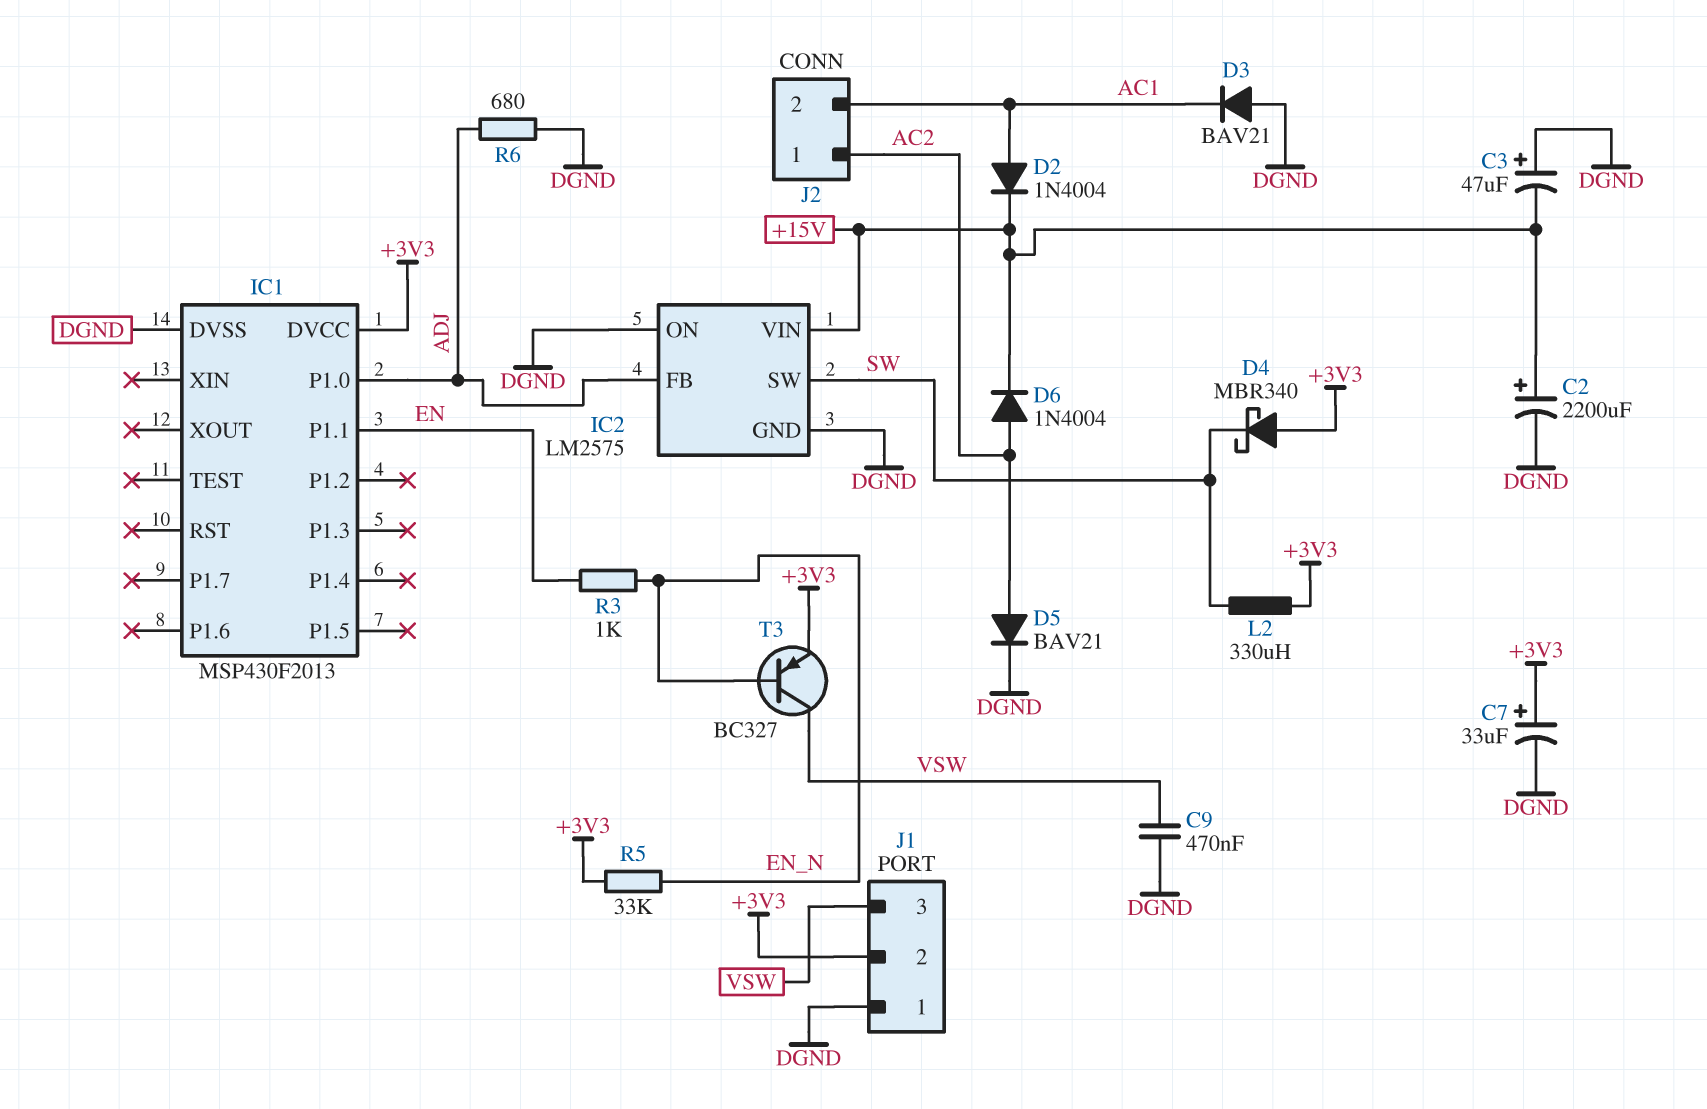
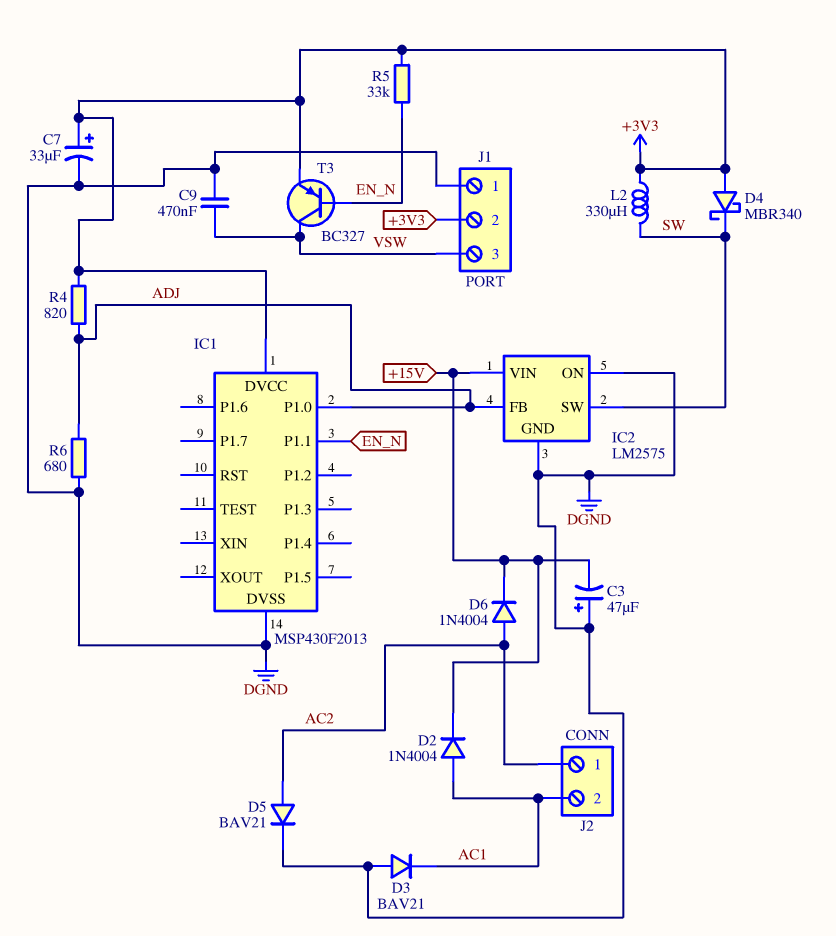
C2: 2200uF (plus +15V, minus DGND) -> none
IC1 pin P1.1: EN -> EN_N
R3: 1k (EN, EN_N) -> none
R4: none -> 820 (+3V3, ADJ)

